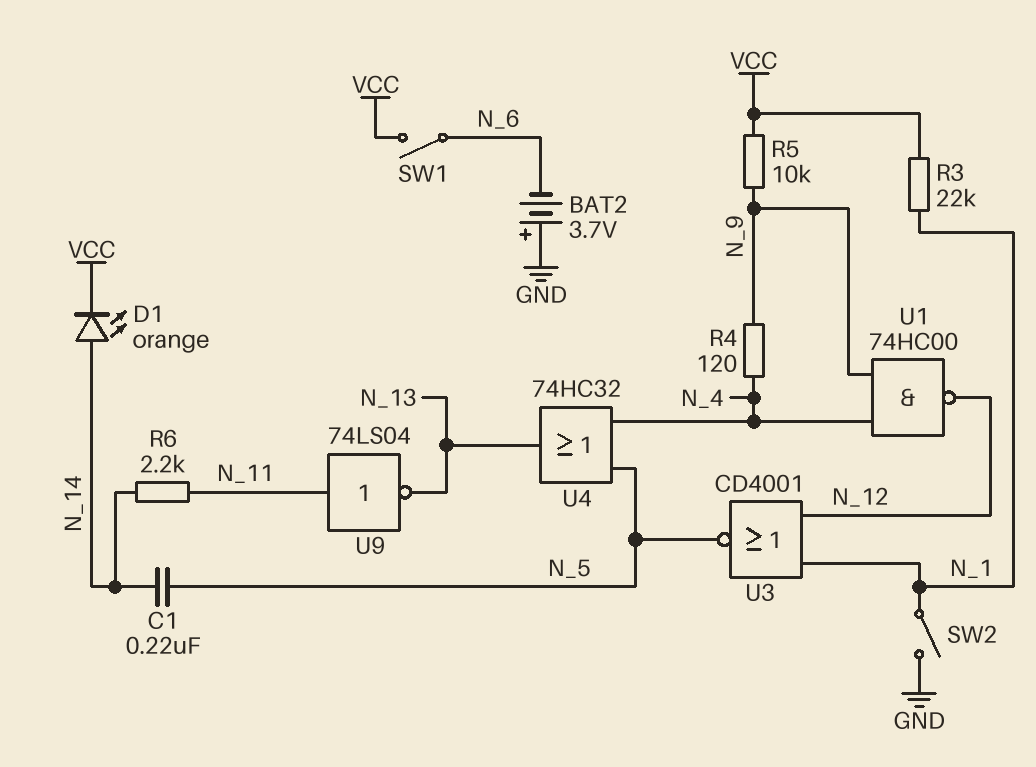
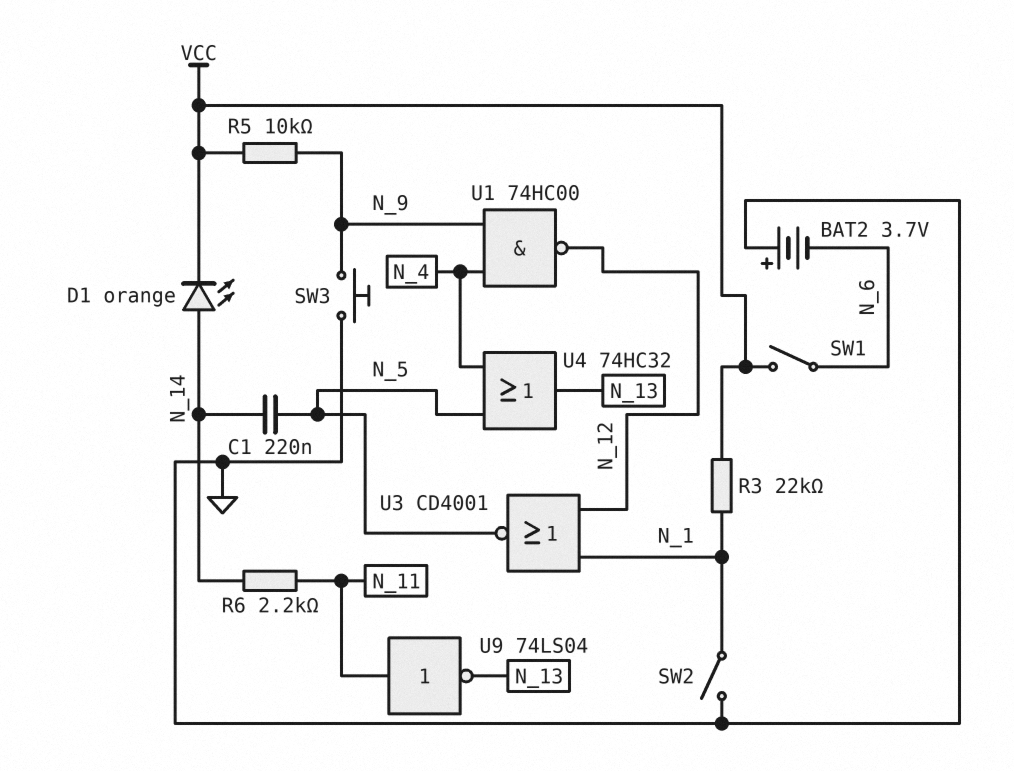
R4: 120 (N_4, N_9) -> none
SW3: none -> button (GND, N_9)

